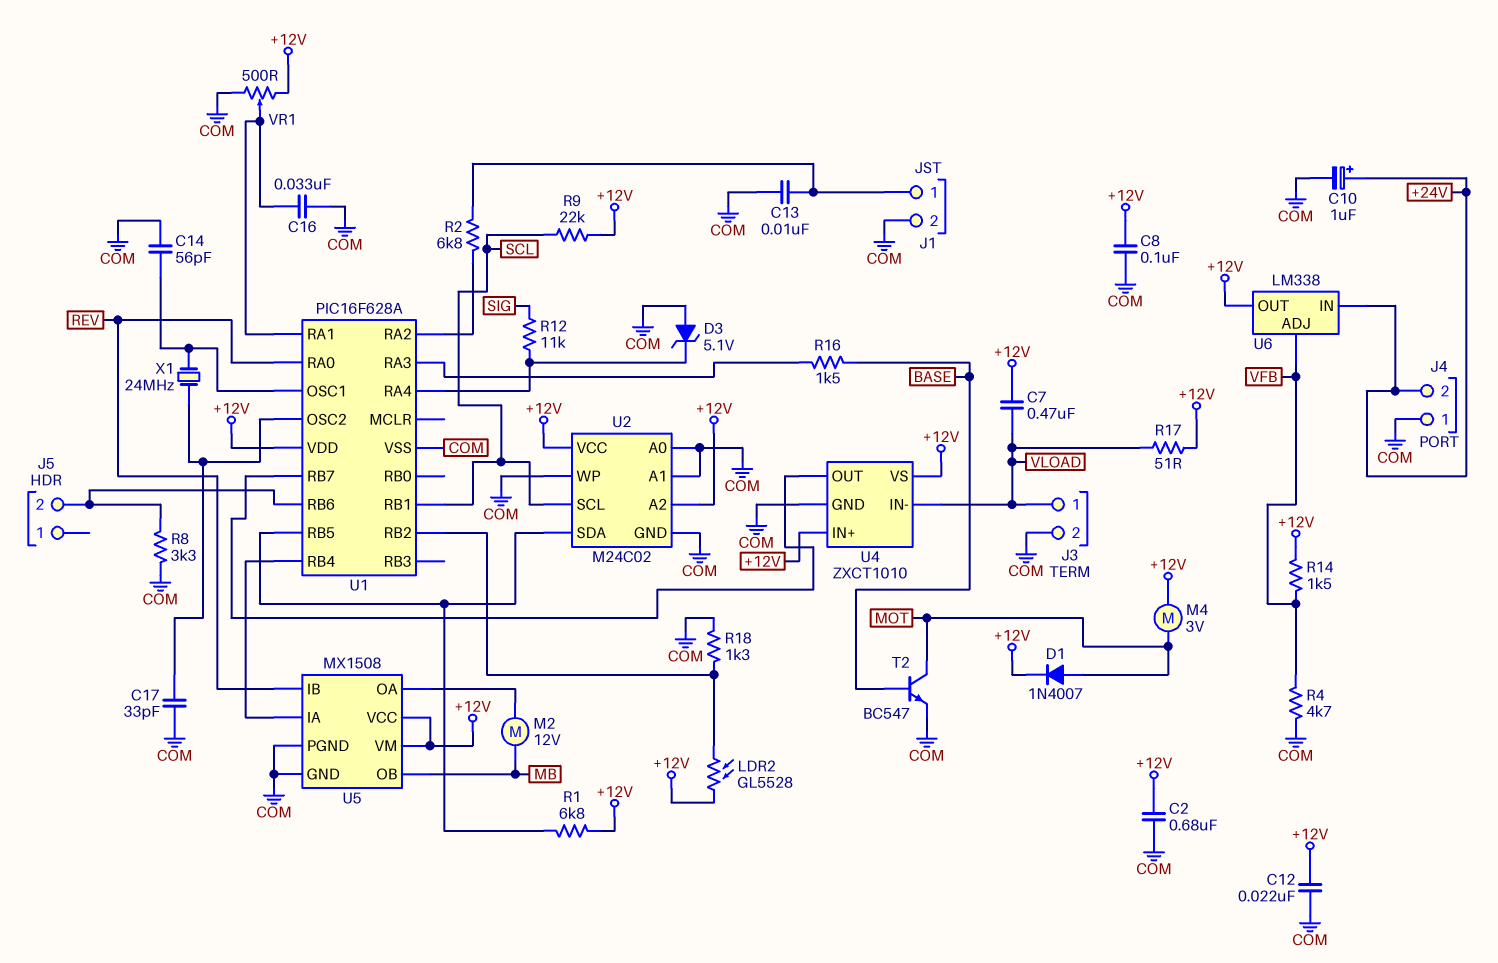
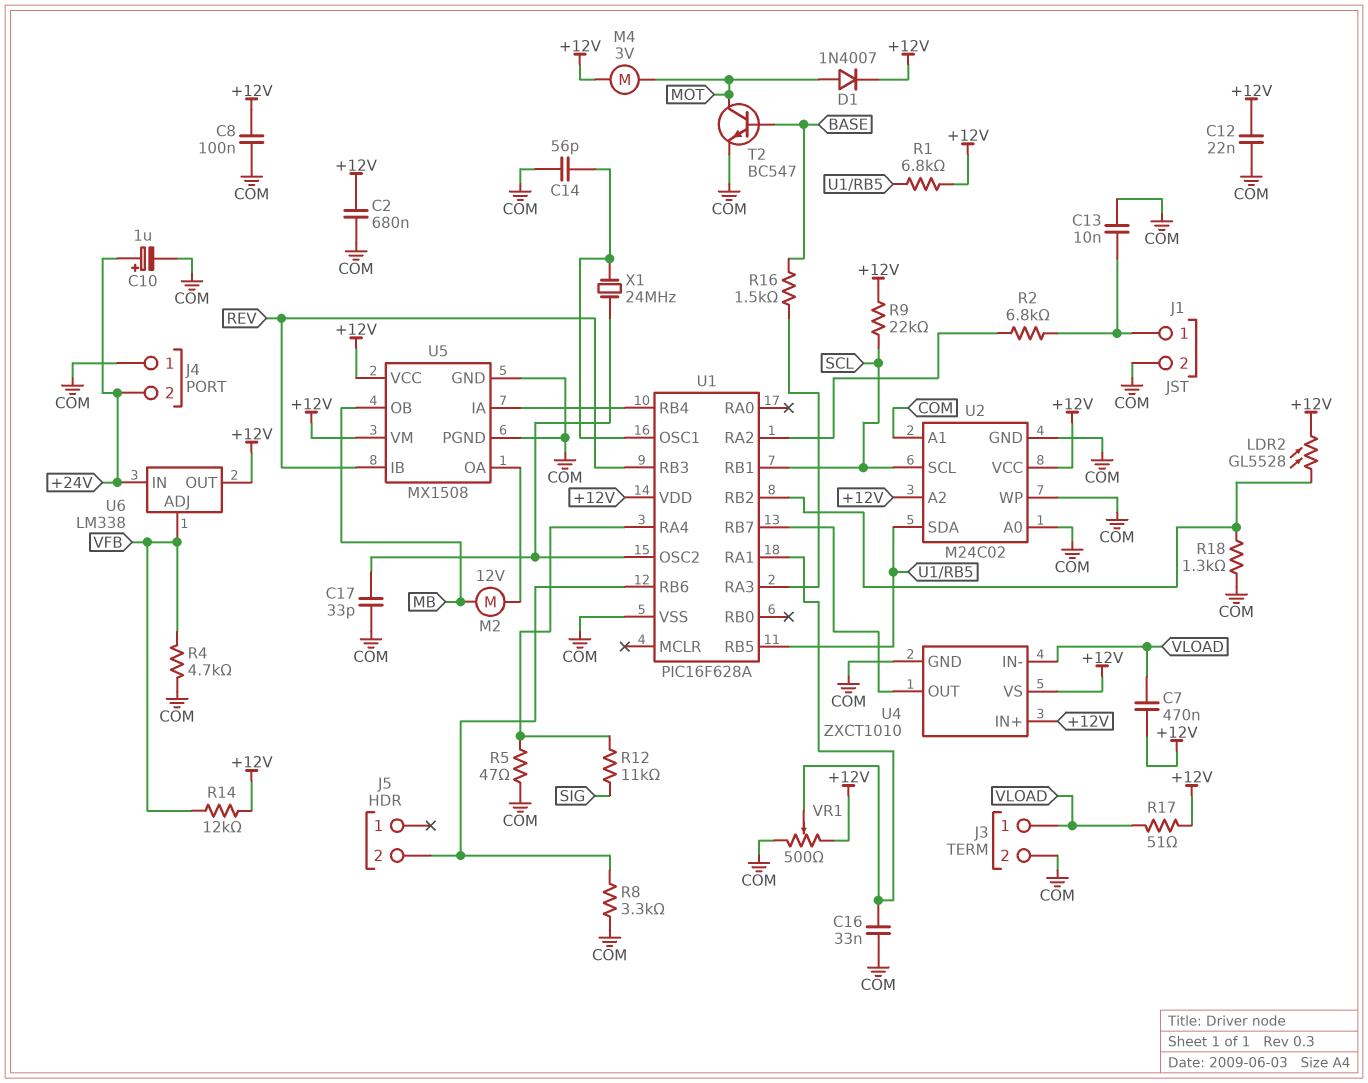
D3: zener 5.1V (A COM, K U1/RA4) -> none
R5: none -> 47 (COM, U1/RA4)
R14: 1.5k (+12V, VFB) -> 12k (+12V, VFB)
U1 pin RA0: REV -> none
U1 pin RB3: none -> REV

